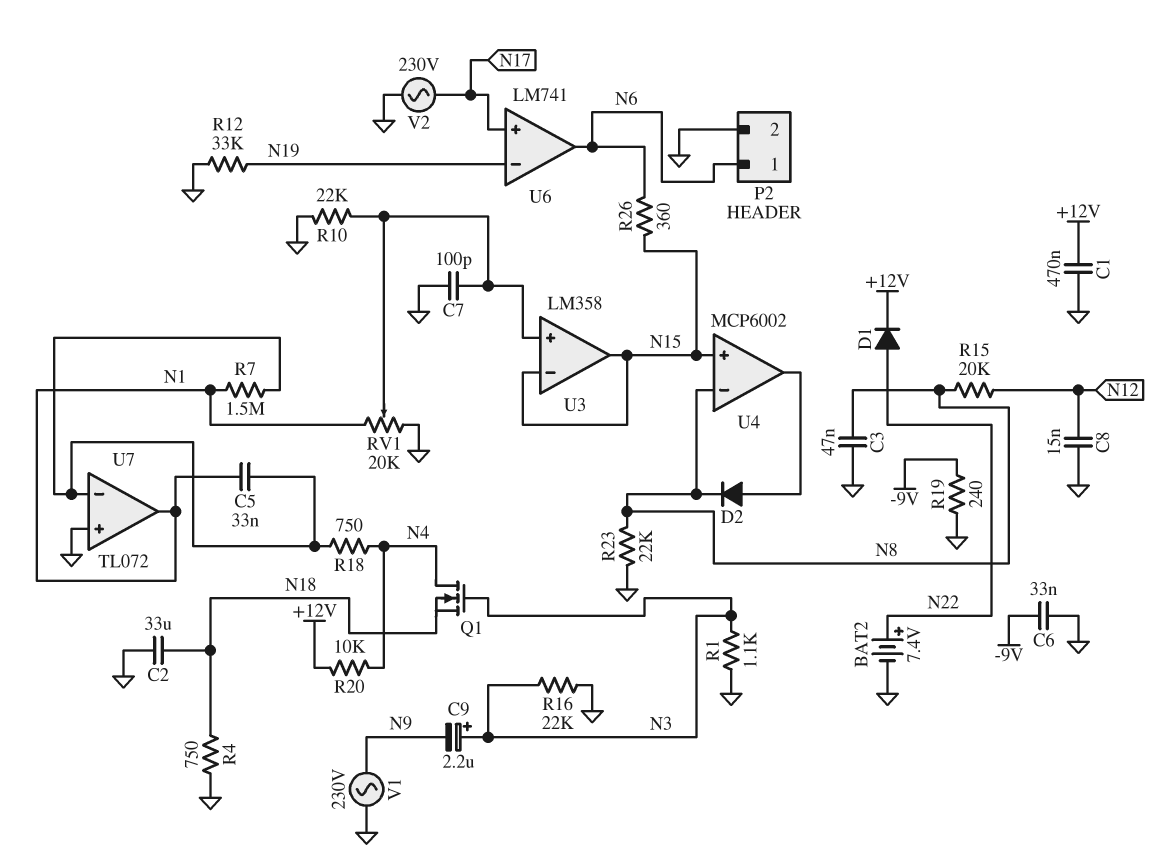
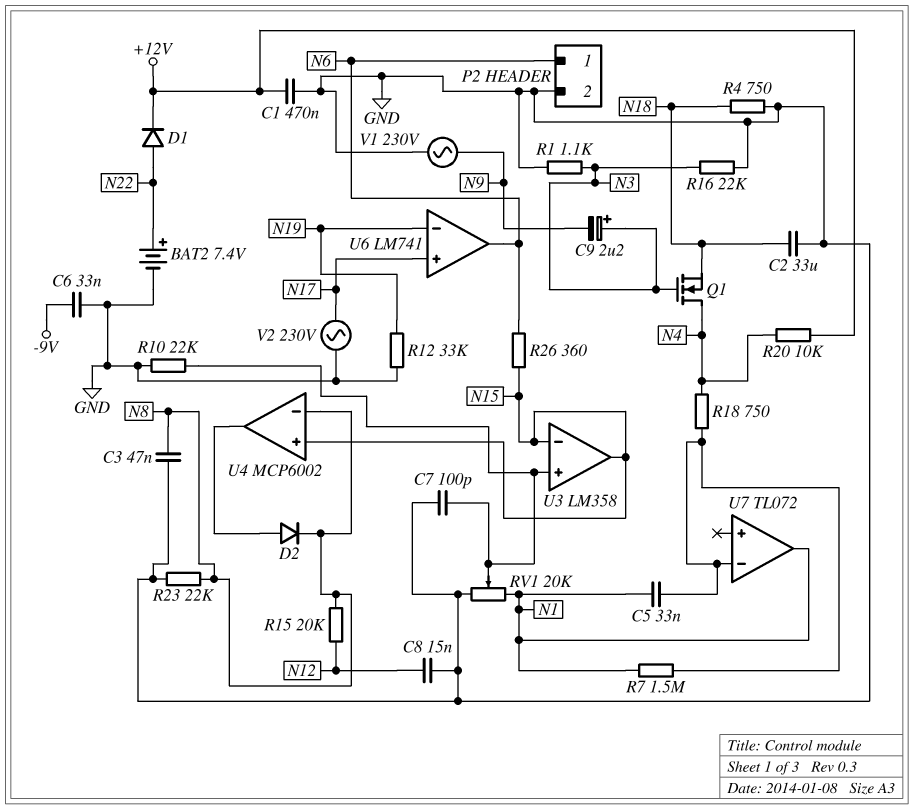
R19: 240 (-9V, GND) -> none
U7 pin in+: GND -> none

